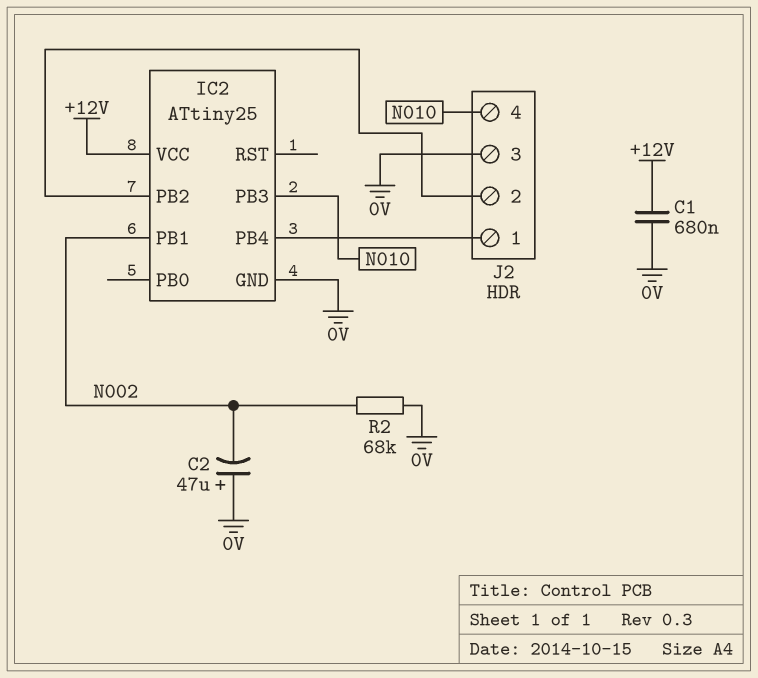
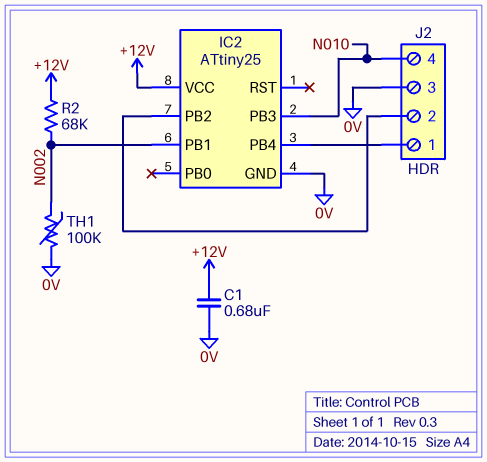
C2: 47uF (plus 0V, minus N002) -> none
R2: 68k (0V, N002) -> 68k (+12V, N002)
TH1: none -> 100k (0V, N002)

